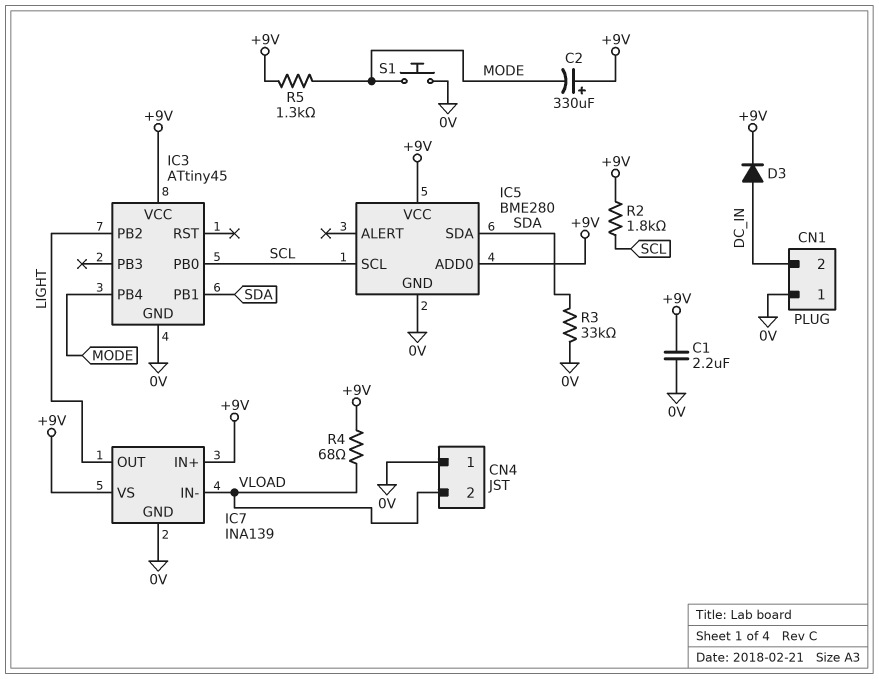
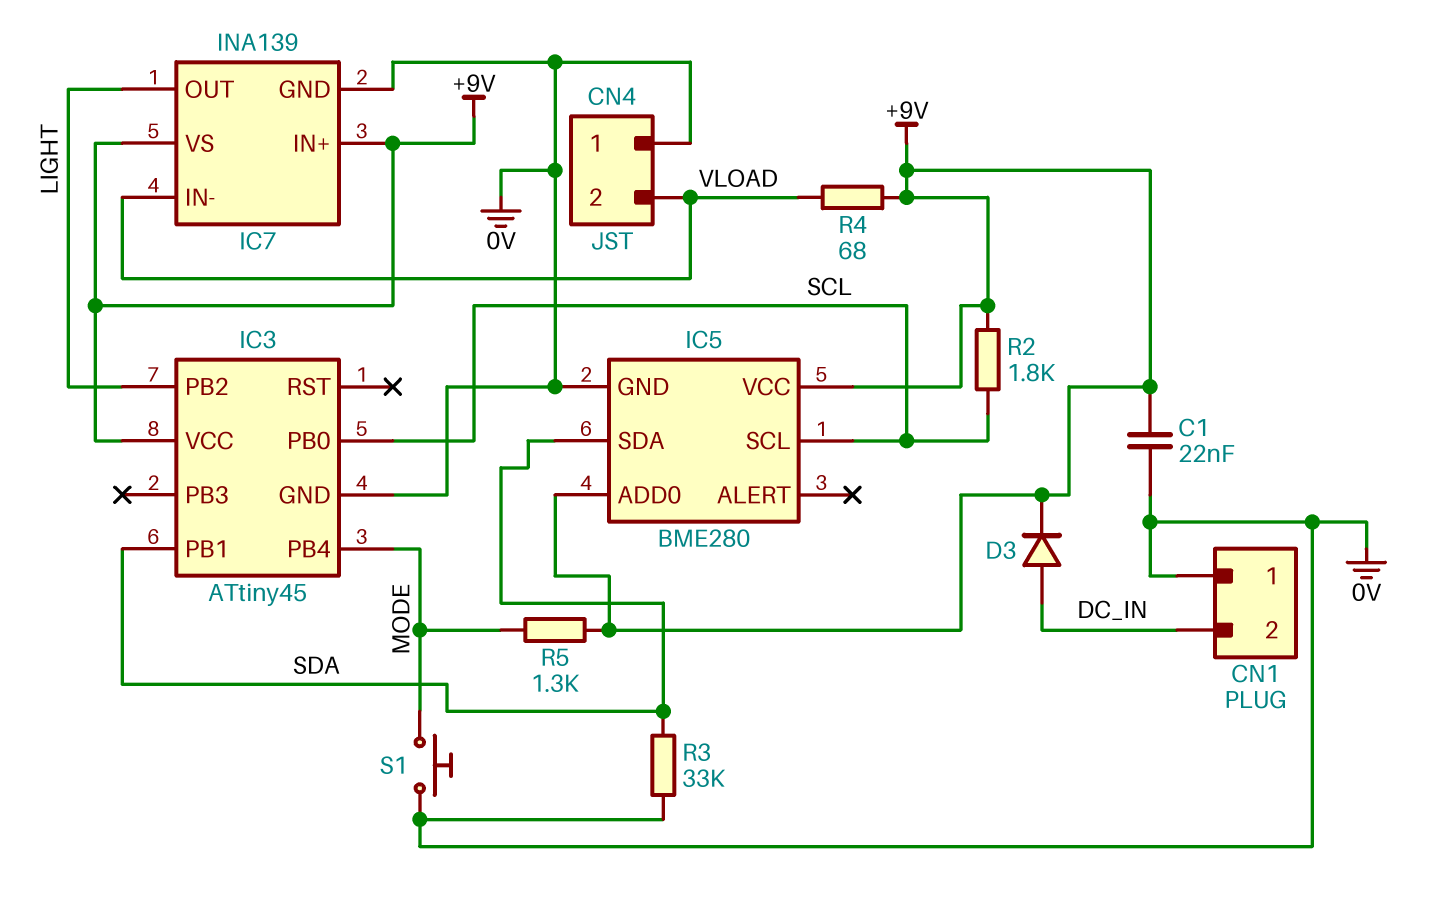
C1: 2.2uF (+9V, 0V) -> 22nF (+9V, 0V)
C2: 330uF (plus +9V, minus MODE) -> none

